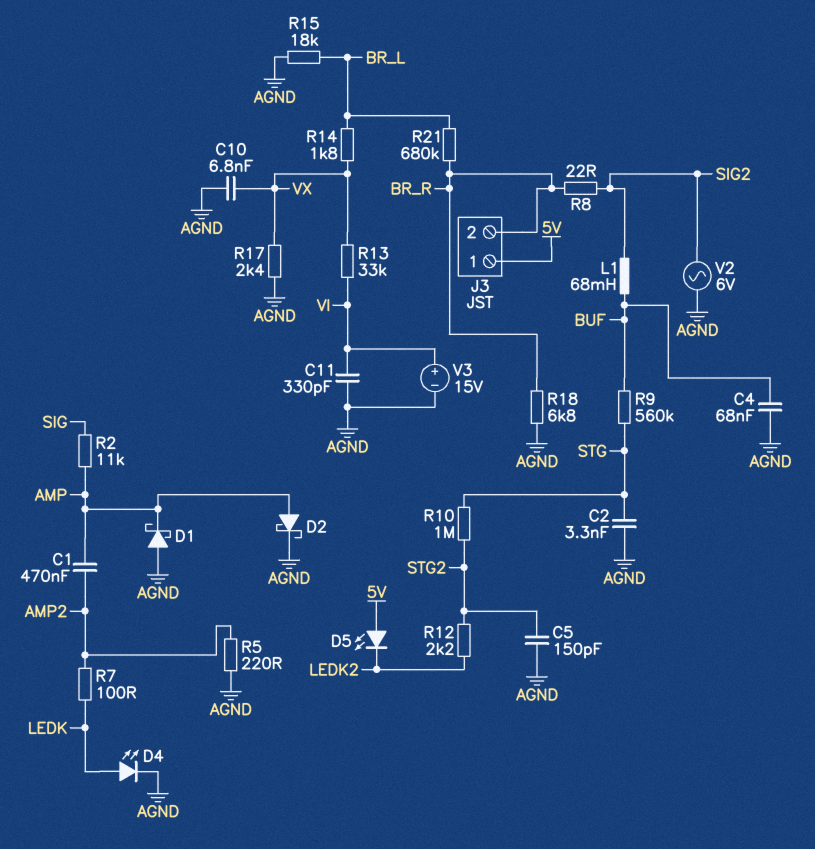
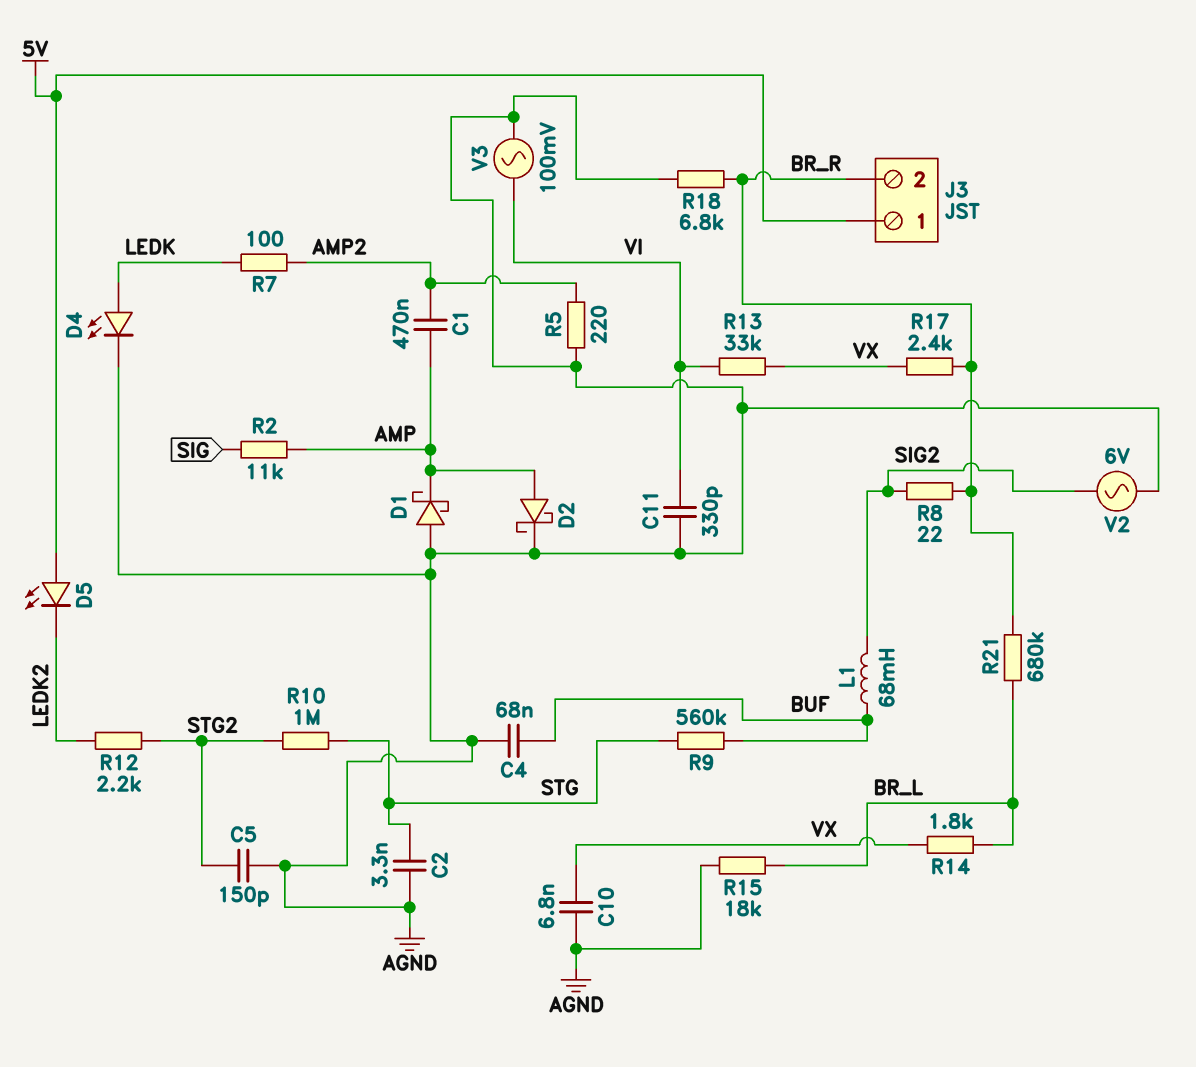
R17: 2.4k (AGND, VX) -> 2.4k (BR_R, VX)
V3: 15V (plus VI, minus AGND) -> AC 100mV (AGND, VI)

